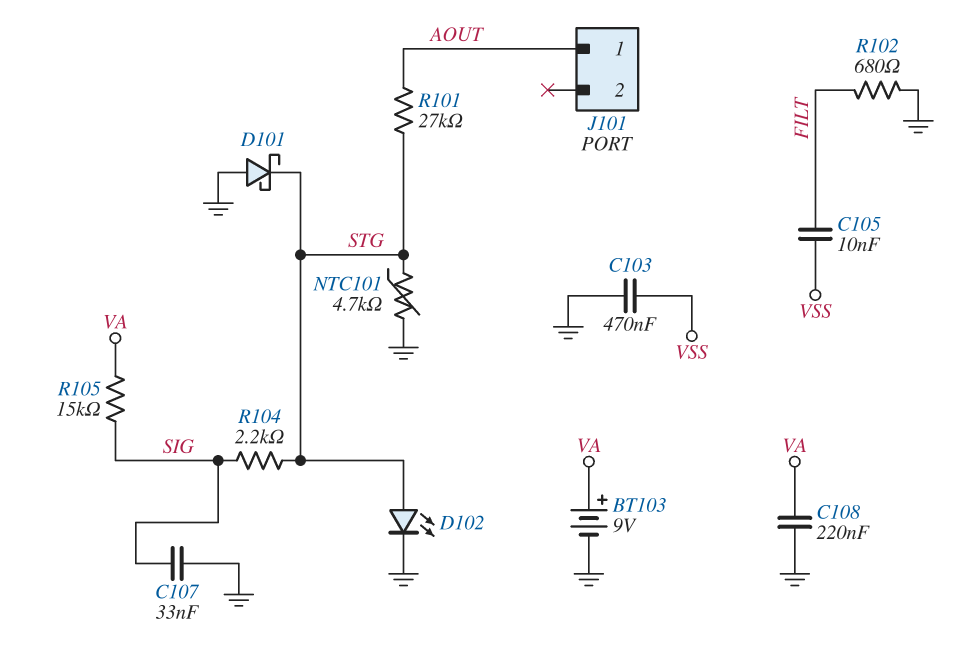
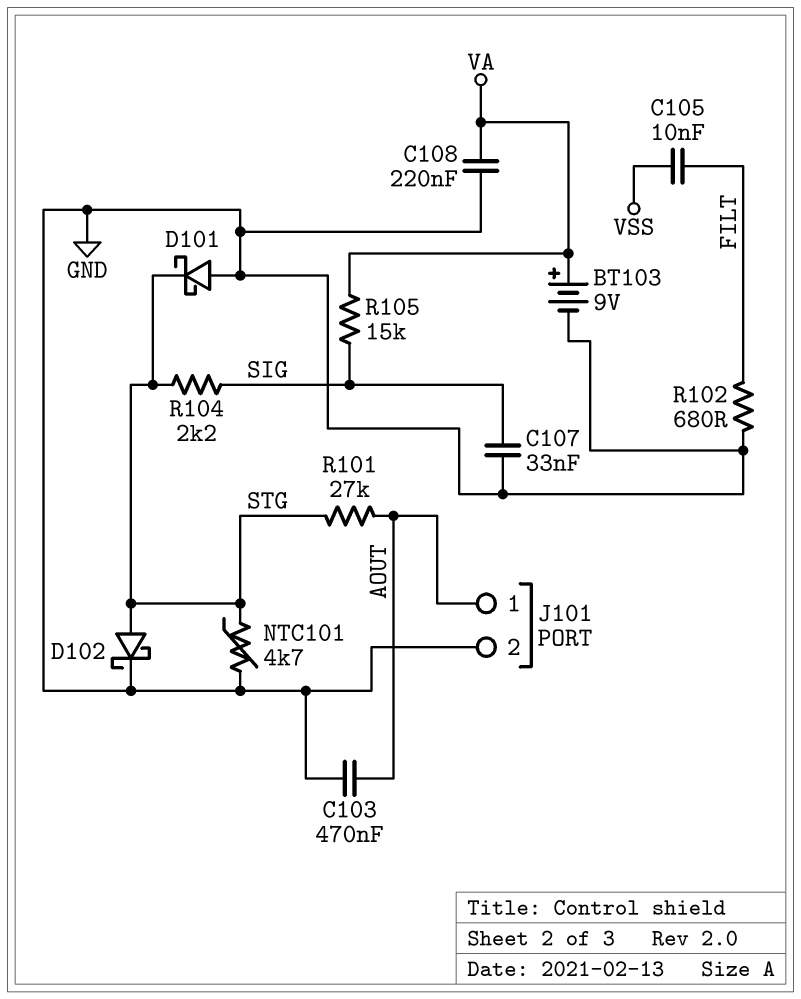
C103: 470nF (GND, VSS) -> 470nF (AOUT, GND)
D102: LED (A STG, K GND) -> schottky (A STG, K GND)
J101 pin 2: none -> GND

